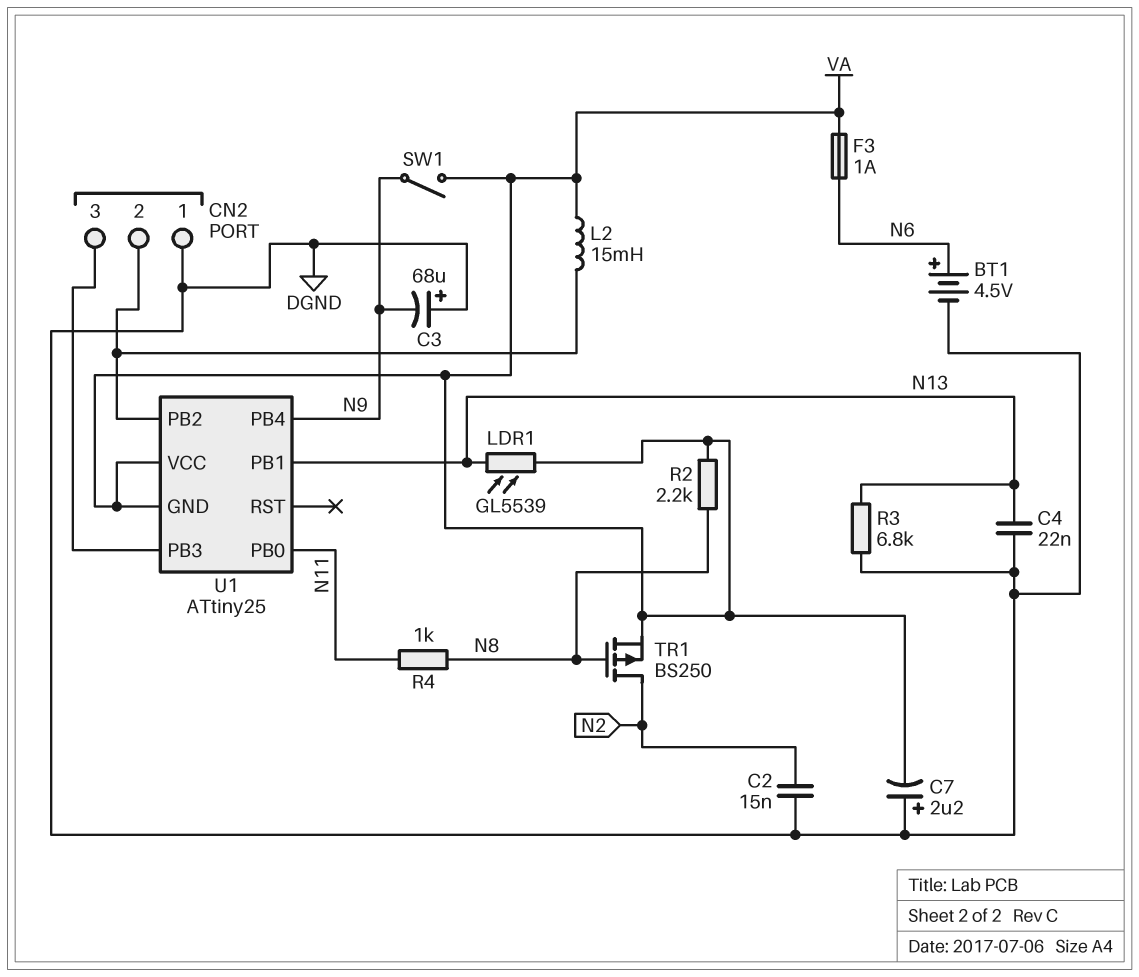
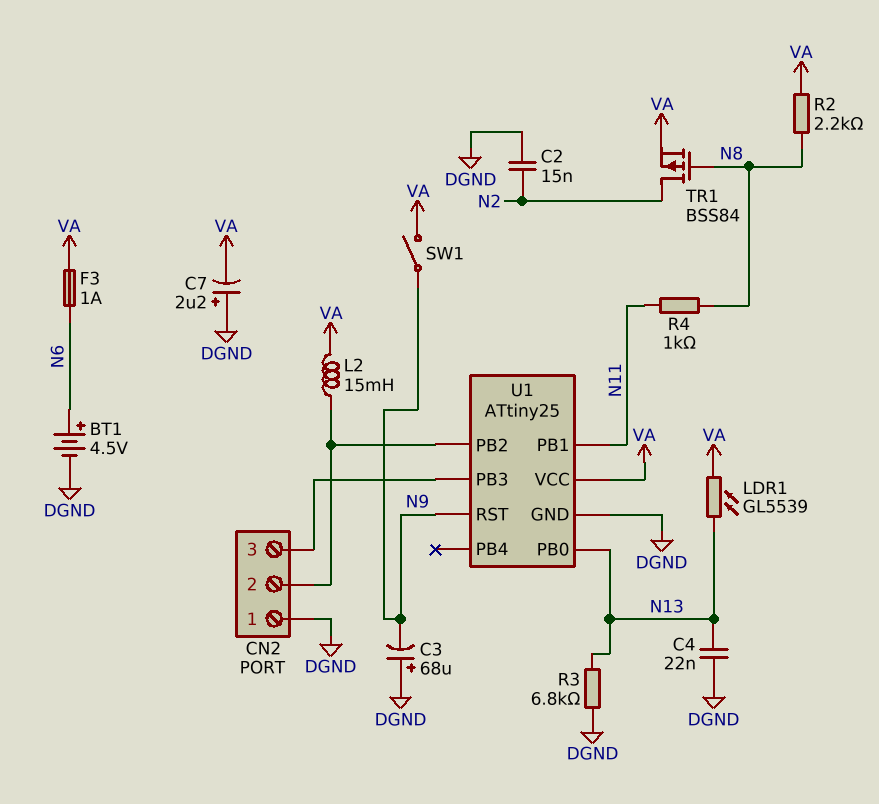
TR1: PMOS BS250 (G N8, D N2, S VA) -> PMOS BSS84 (G N8, D N2, S VA)
U1 pin GND: VA -> DGND
U1 pin PB0: N11 -> N13
U1 pin PB1: N13 -> N11
U1 pin PB4: N9 -> none
U1 pin RST: none -> N9

